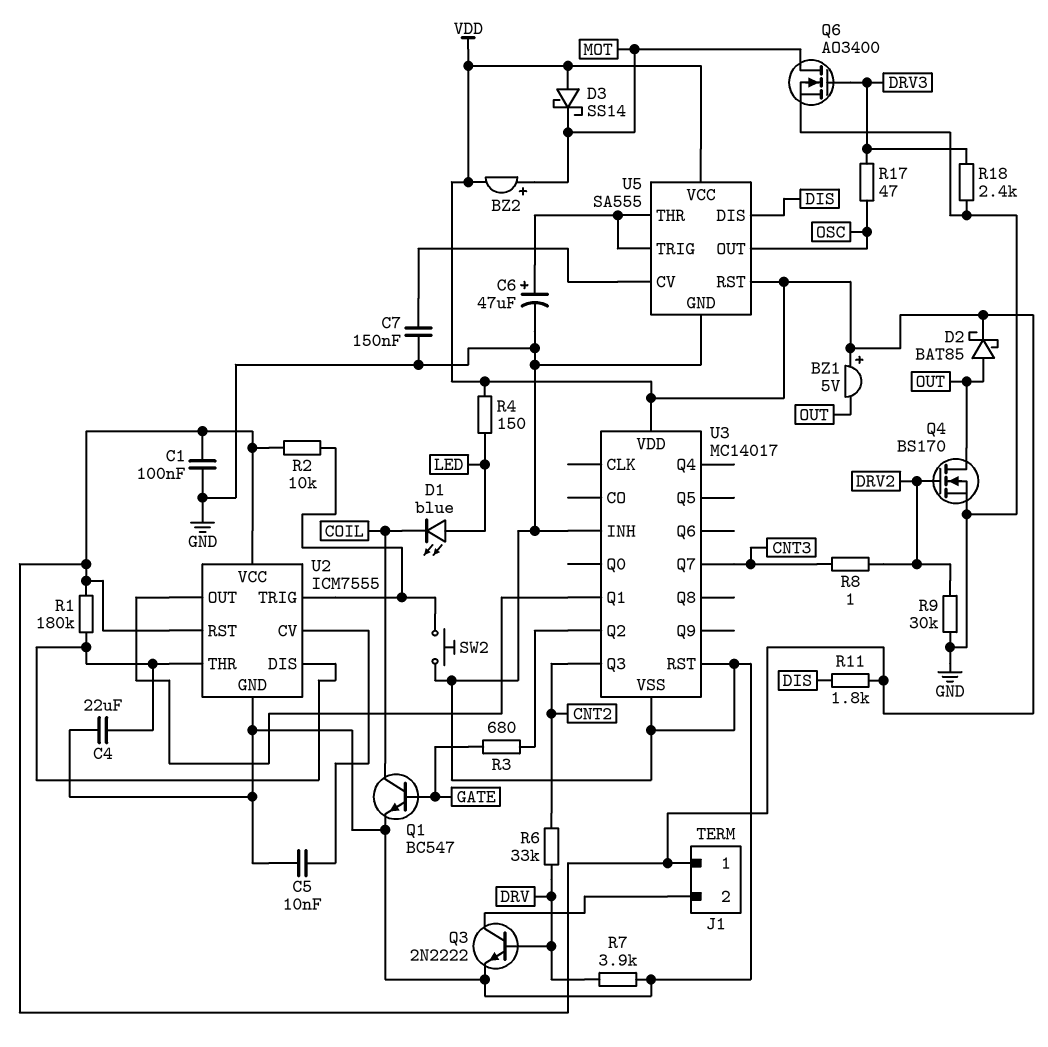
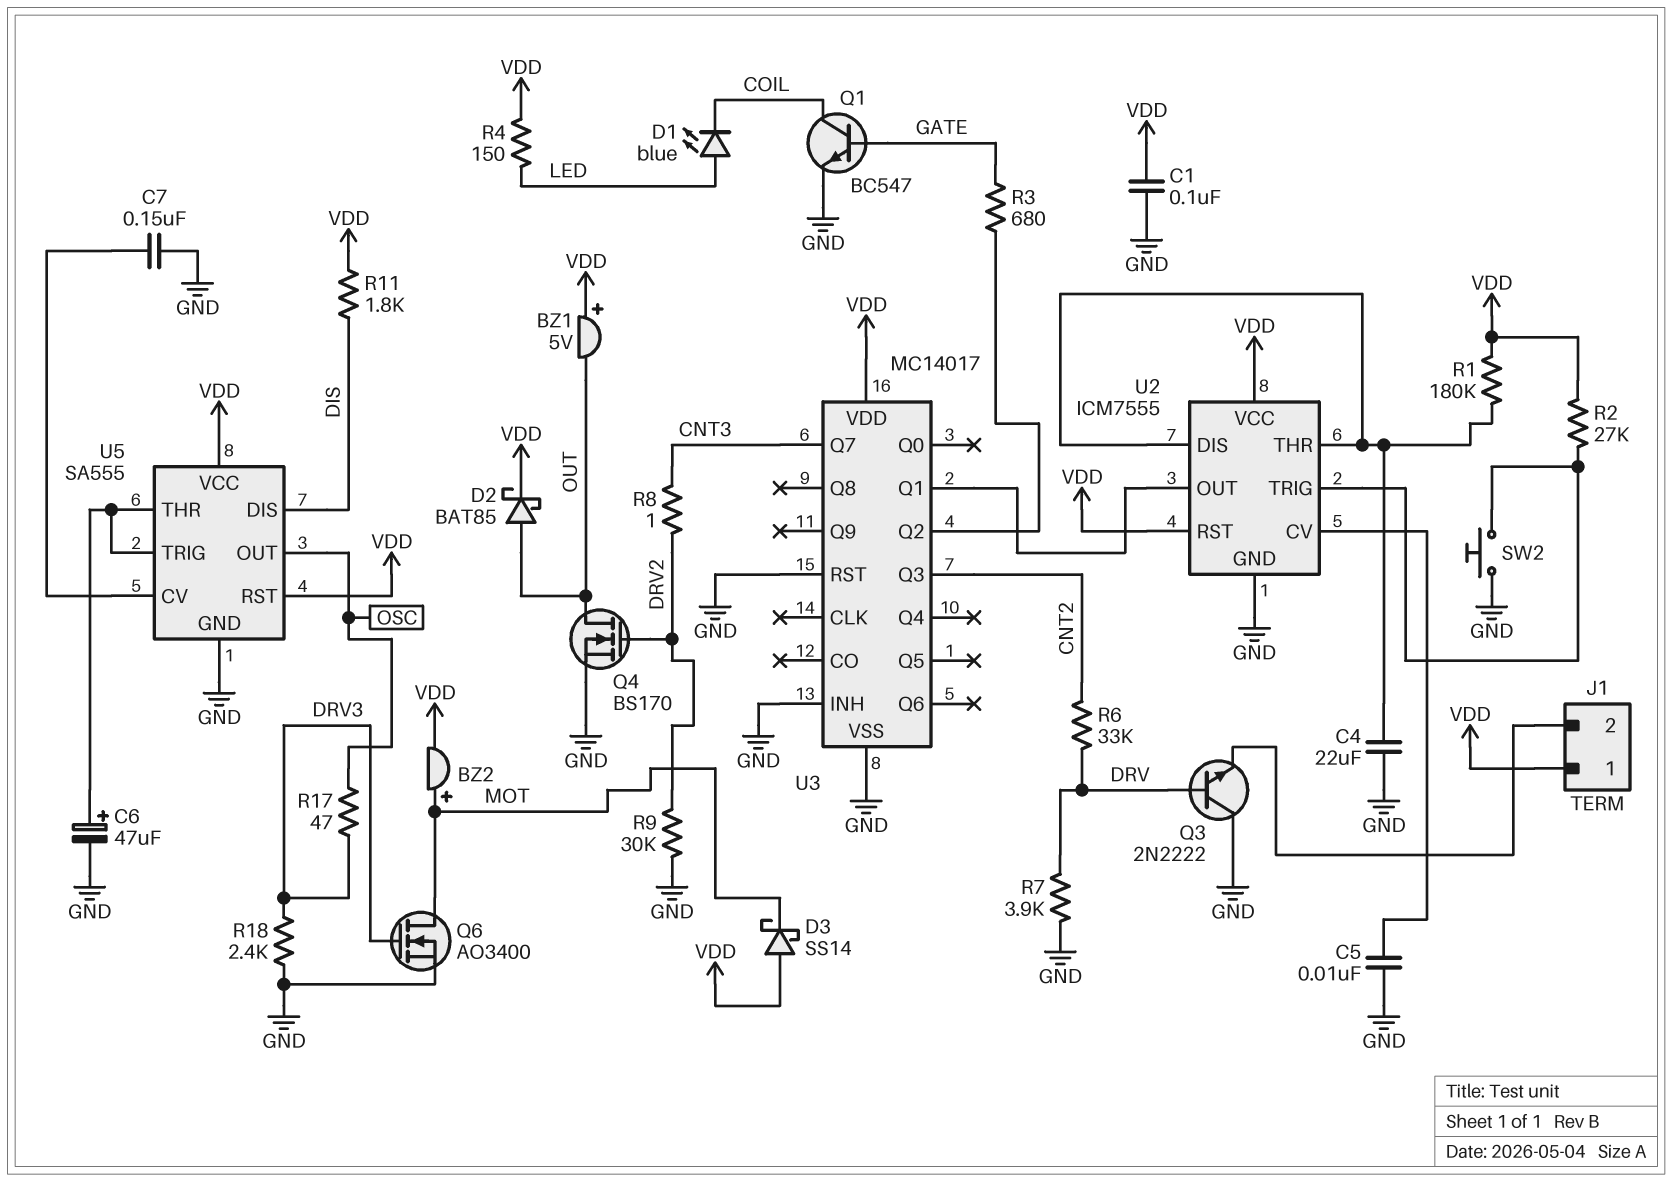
Q3: NPN 2N2222 (B DRV, C J1/2, E GND) -> NPN 2N2222 (B DRV, C GND, E J1/2)
R2: 10k (U2/TRIG, VDD) -> 27k (U2/TRIG, VDD)

